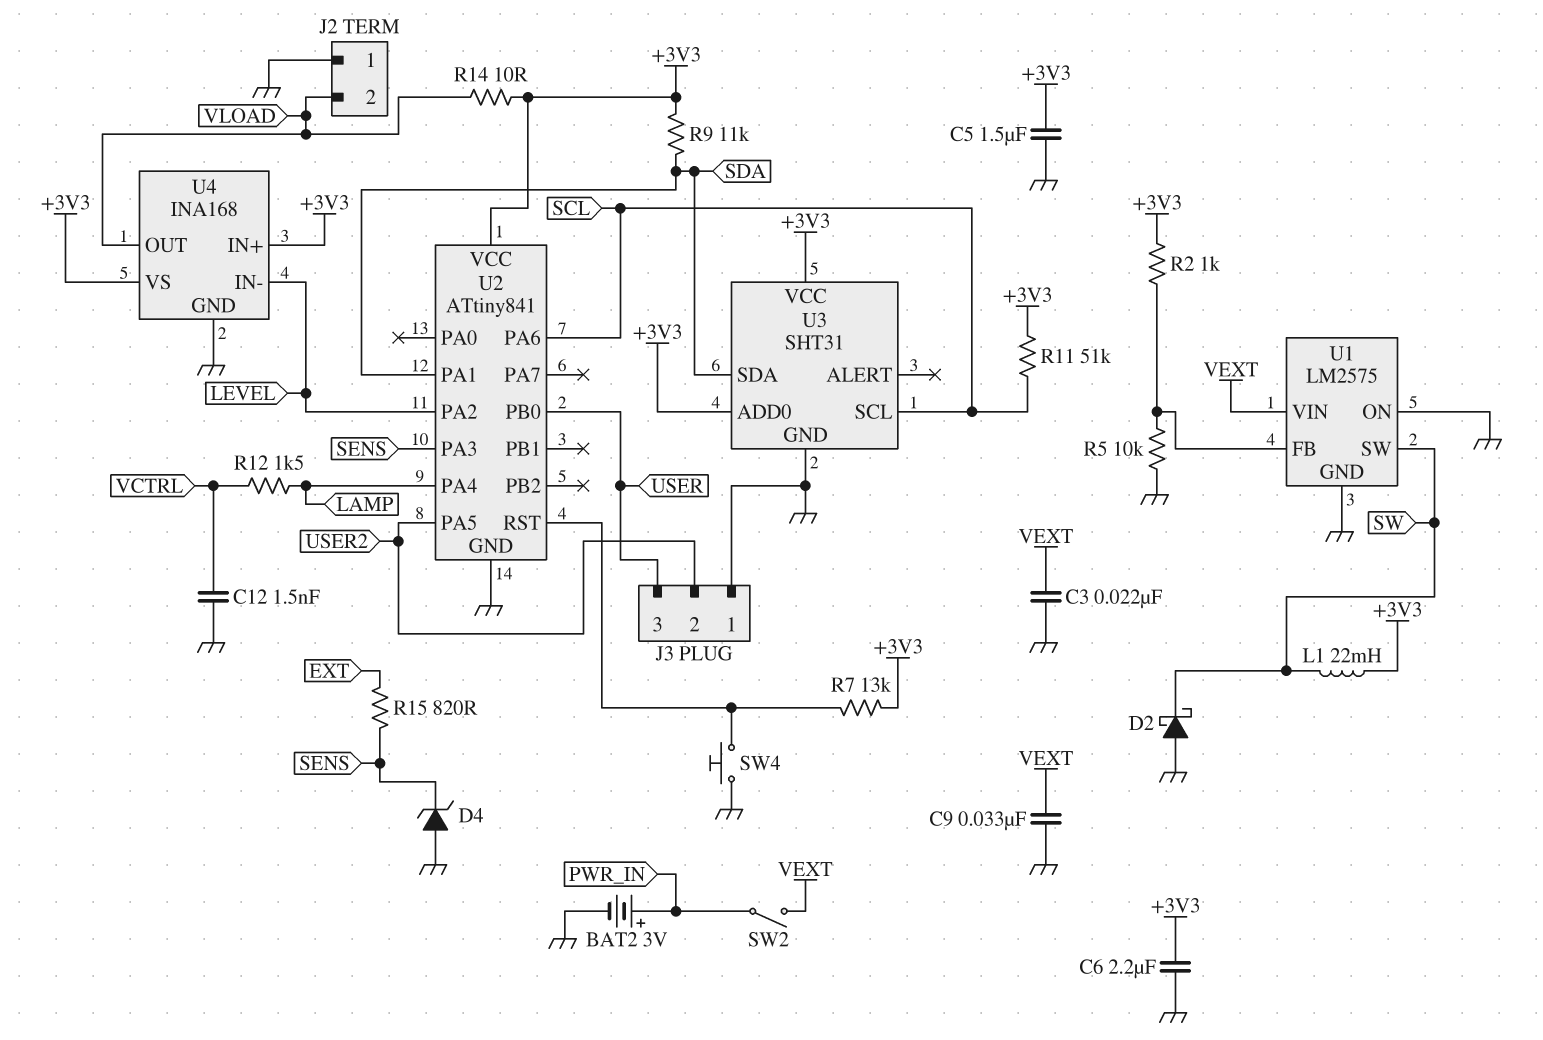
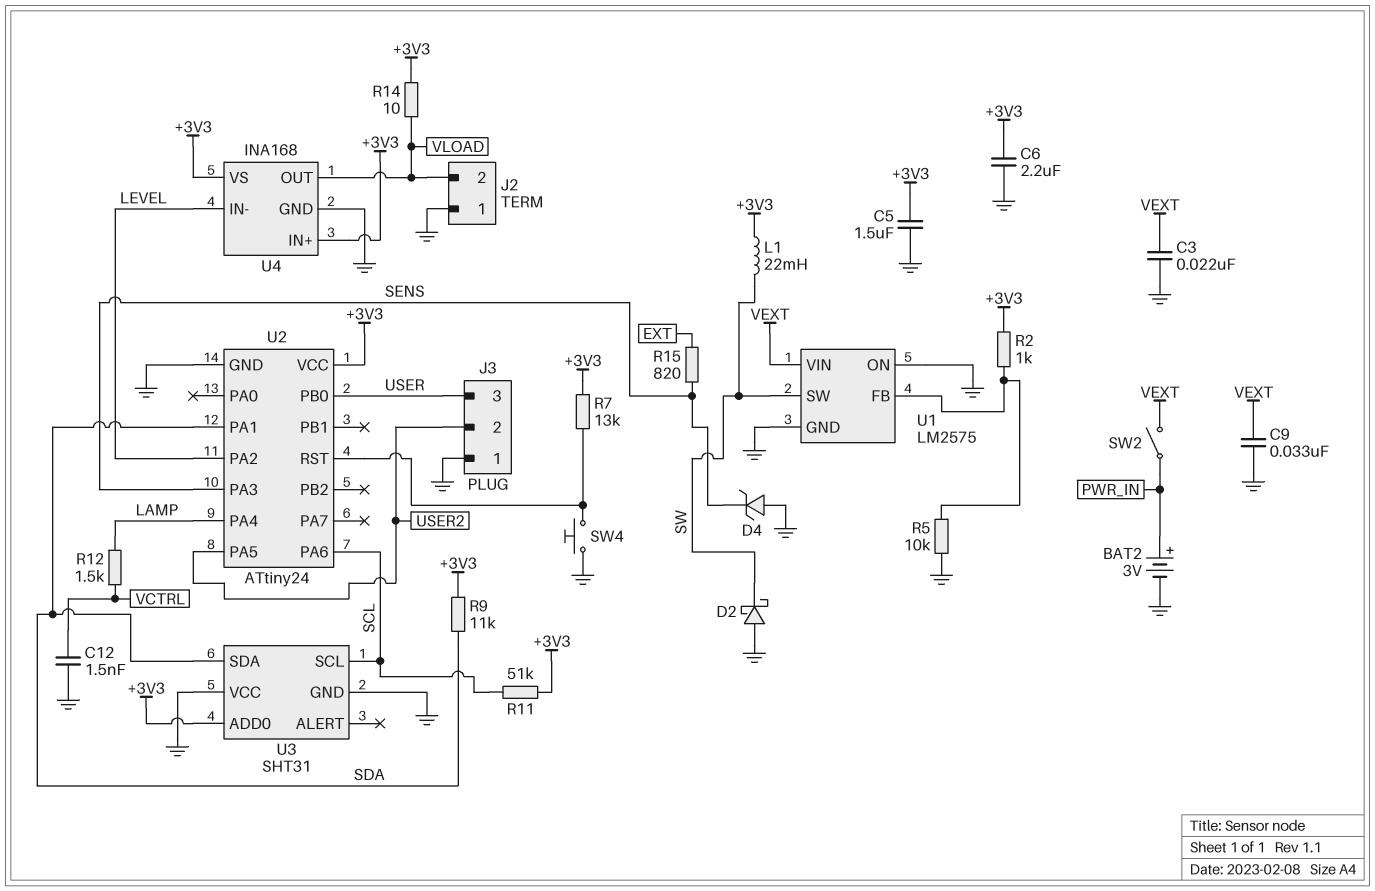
U2: ATtiny841 -> ATtiny24
U3 pin VCC: +3V3 -> GND

